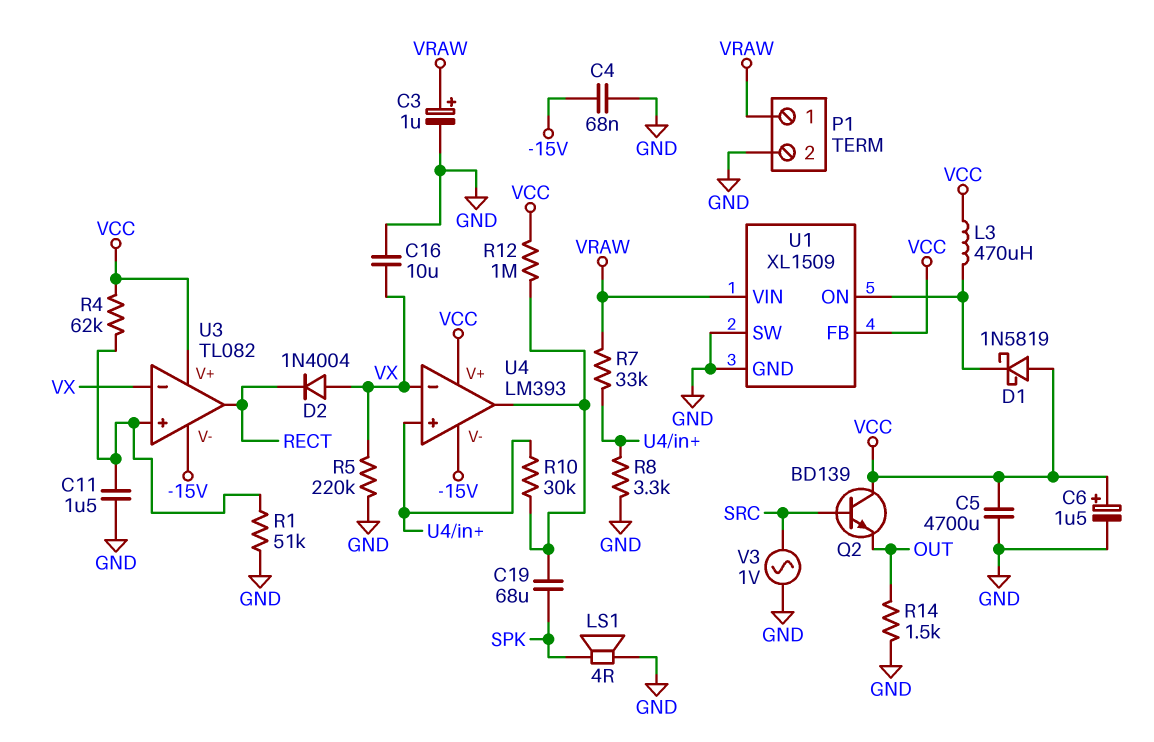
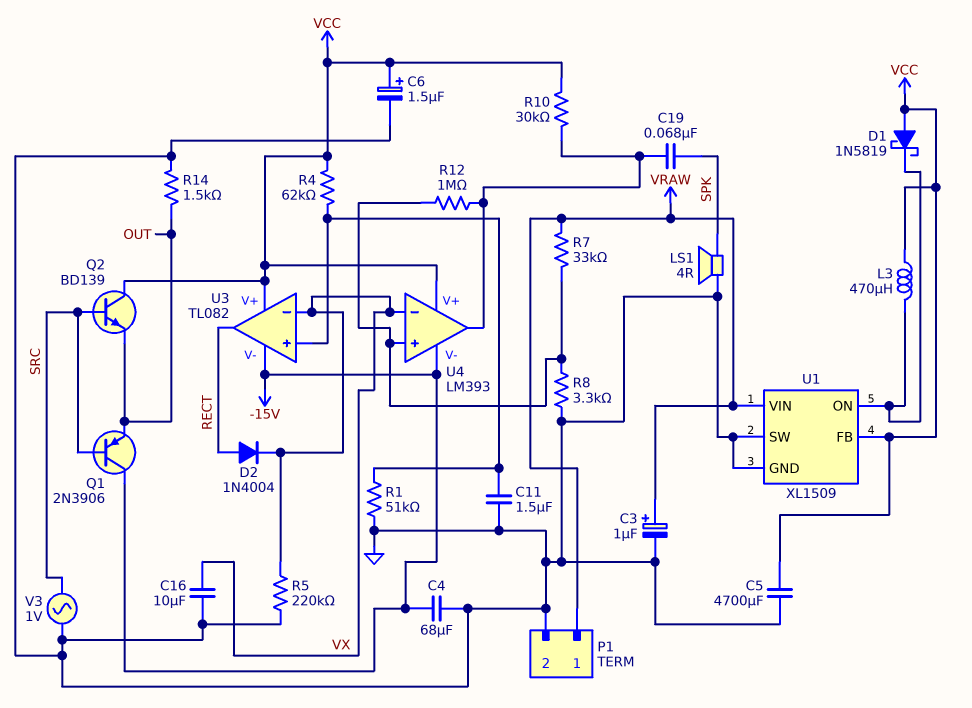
C4: 68nF (-15V, GND) -> 68uF (-15V, GND)
C19: 68uF (SPK, U4/out) -> 68nF (SPK, U4/out)
D2: diode 1N4004 (A VX, K RECT) -> diode 1N4004 (A RECT, K VX)
Q1: none -> PNP 2N3906 (B SRC, C -15V, E OUT)
R10: 30k (U4/in+, U4/out) -> 30k (U4/out, VCC)
R12: 1M (U4/out, VCC) -> 1M (U4/in+, U4/out)

